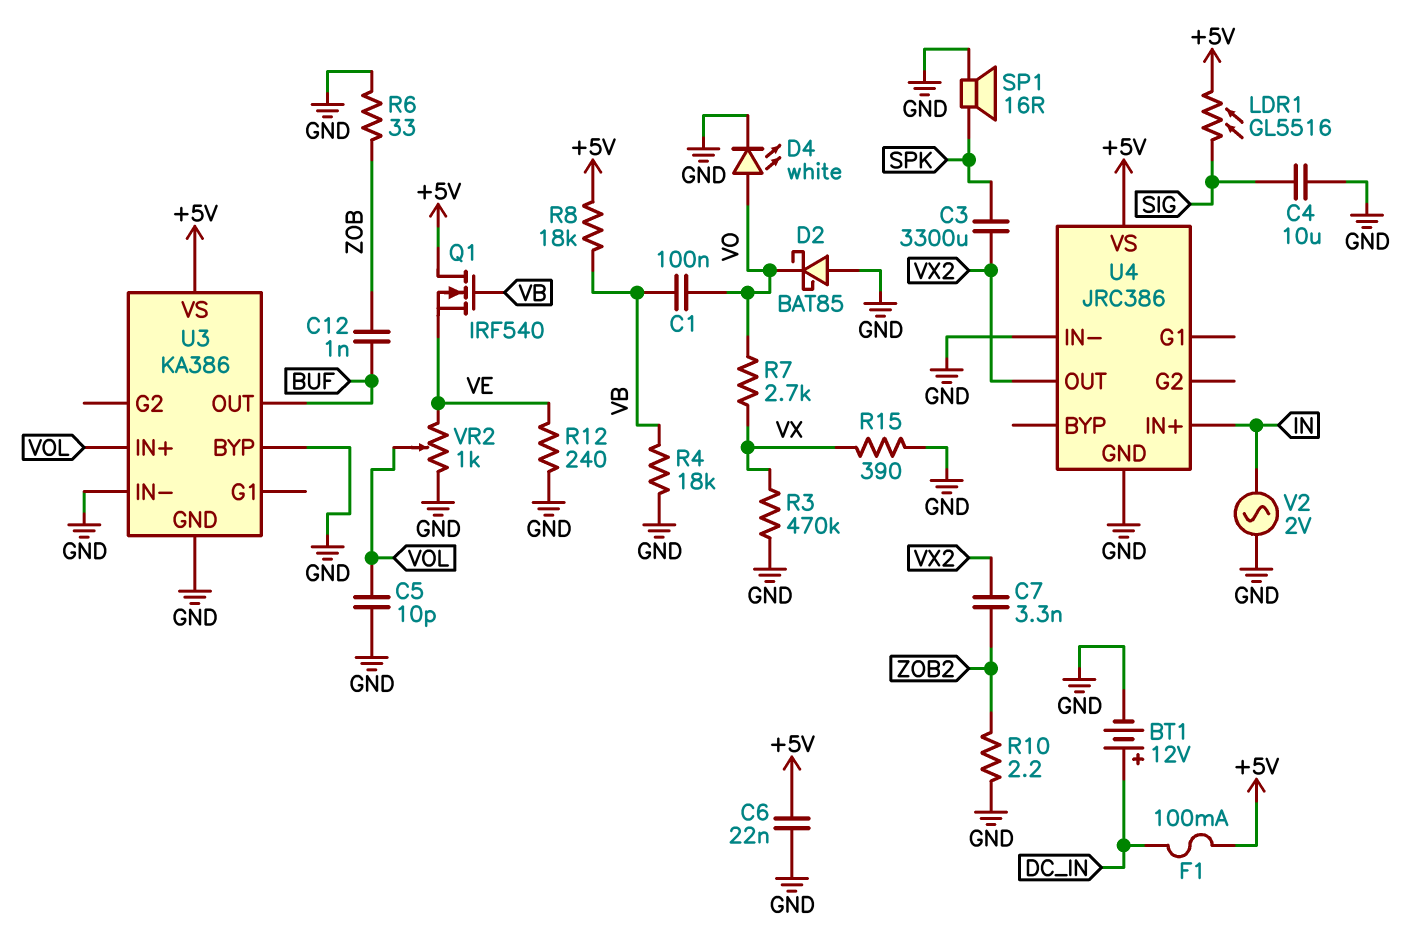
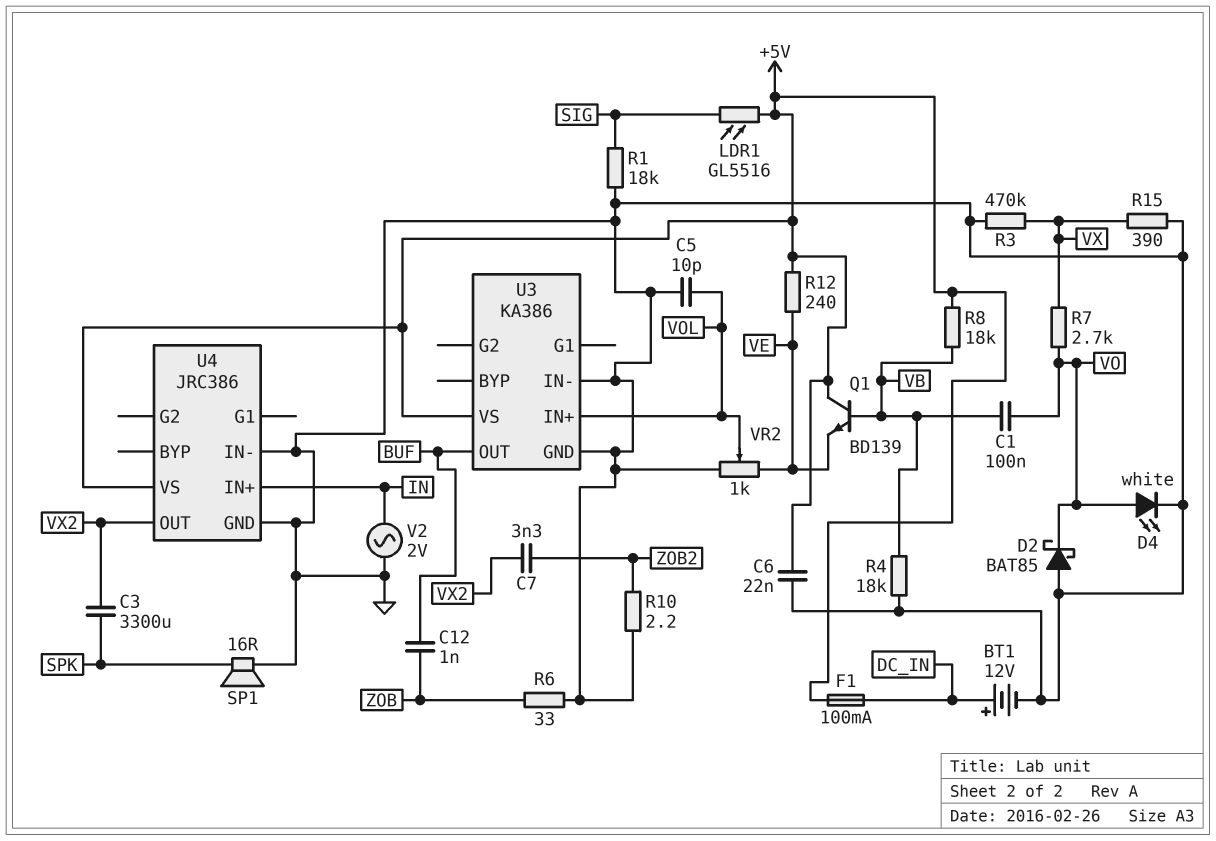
C4: 10uF (GND, SIG) -> none
Q1: NMOS IRF540 (G VB, D +5V, S VE) -> NPN BD139 (B VB, C +5V, E VE)
R1: none -> 18k (GND, SIG)
R12: 240 (GND, VE) -> 240 (+5V, VE)
U3 pin BYP: GND -> none

